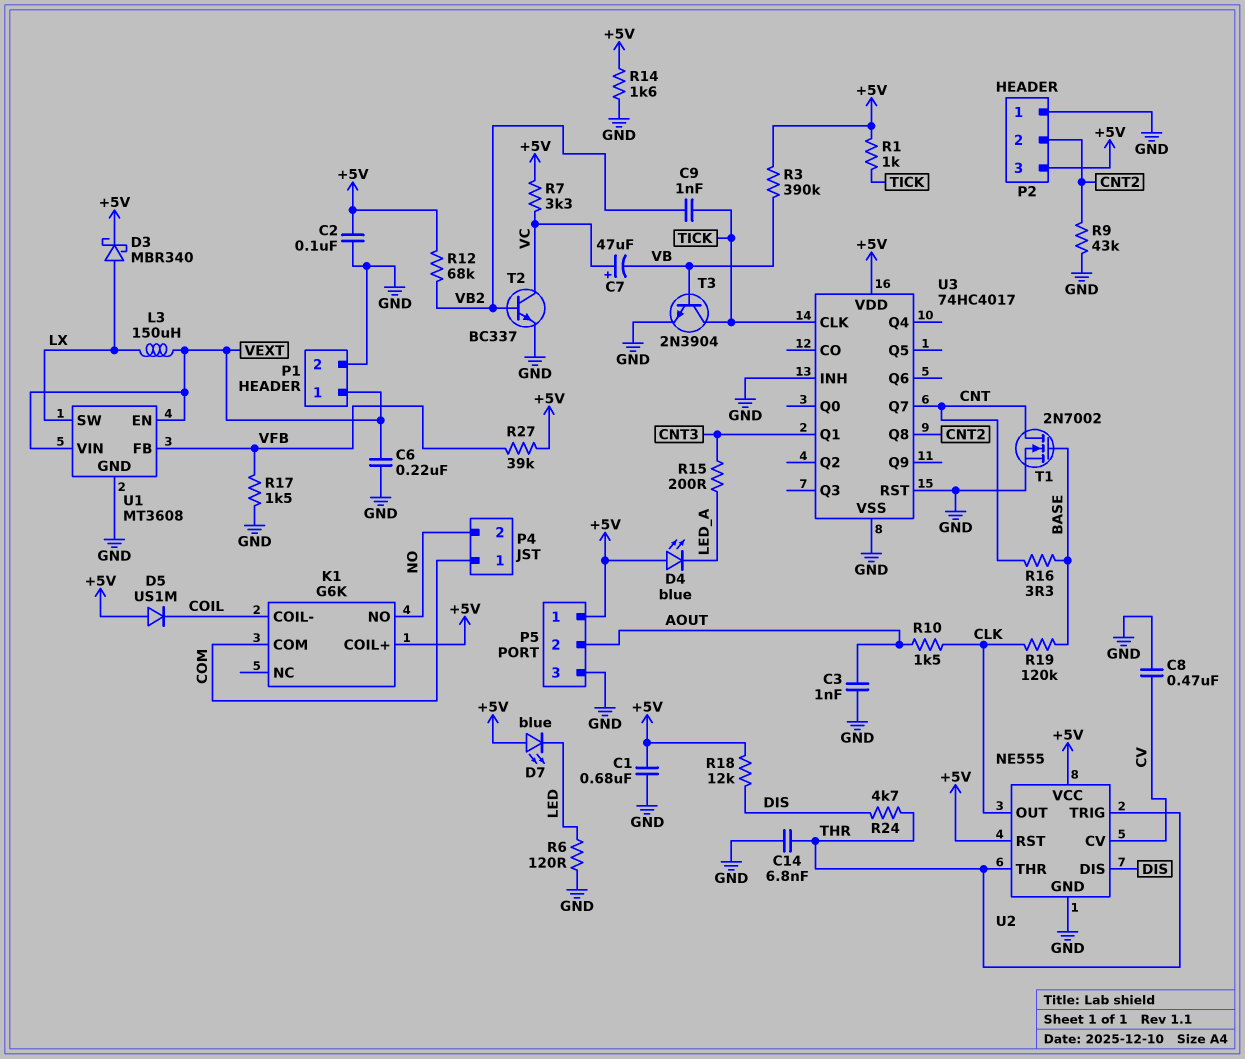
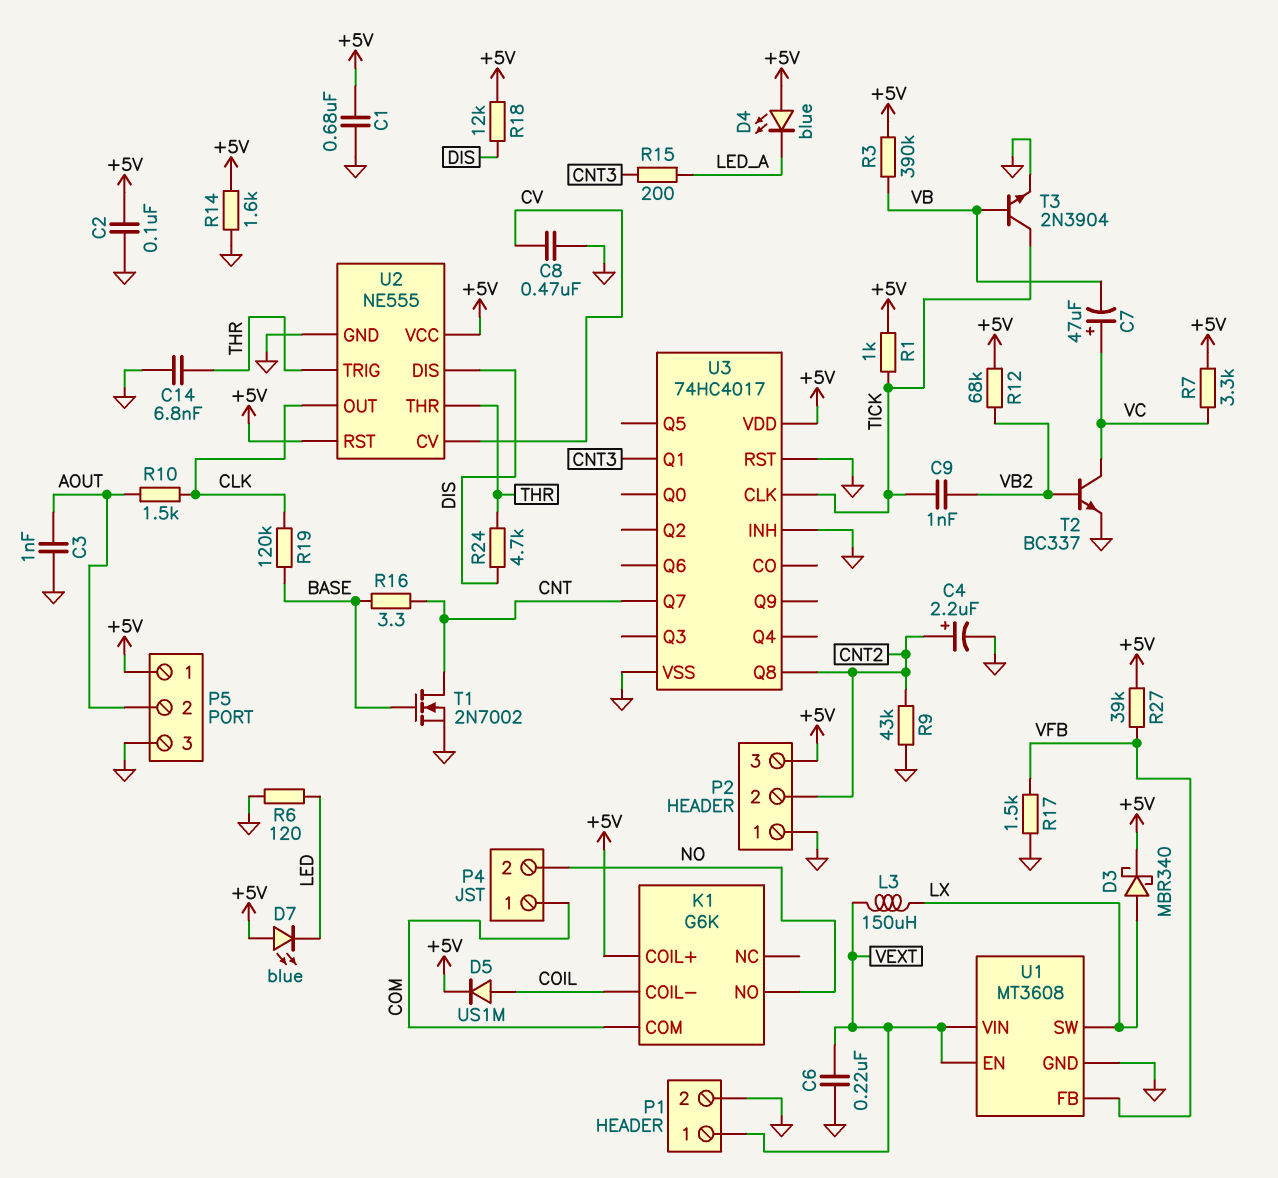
C4: none -> 2.2uF (plus CNT2, minus GND)
D5: diode US1M (A +5V, K COIL) -> diode US1M (A COIL, K +5V)

